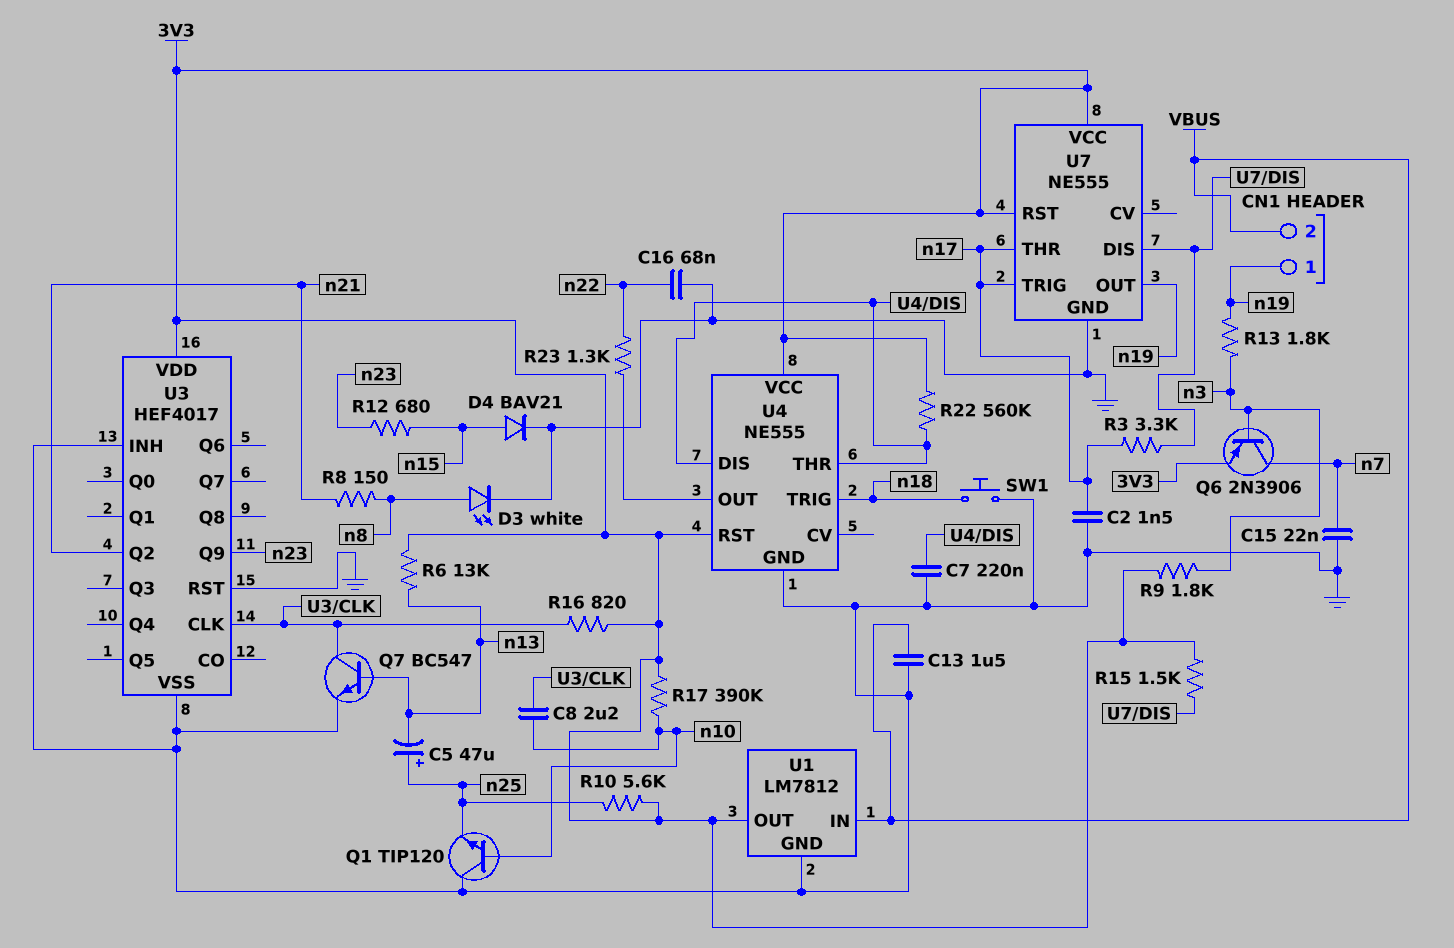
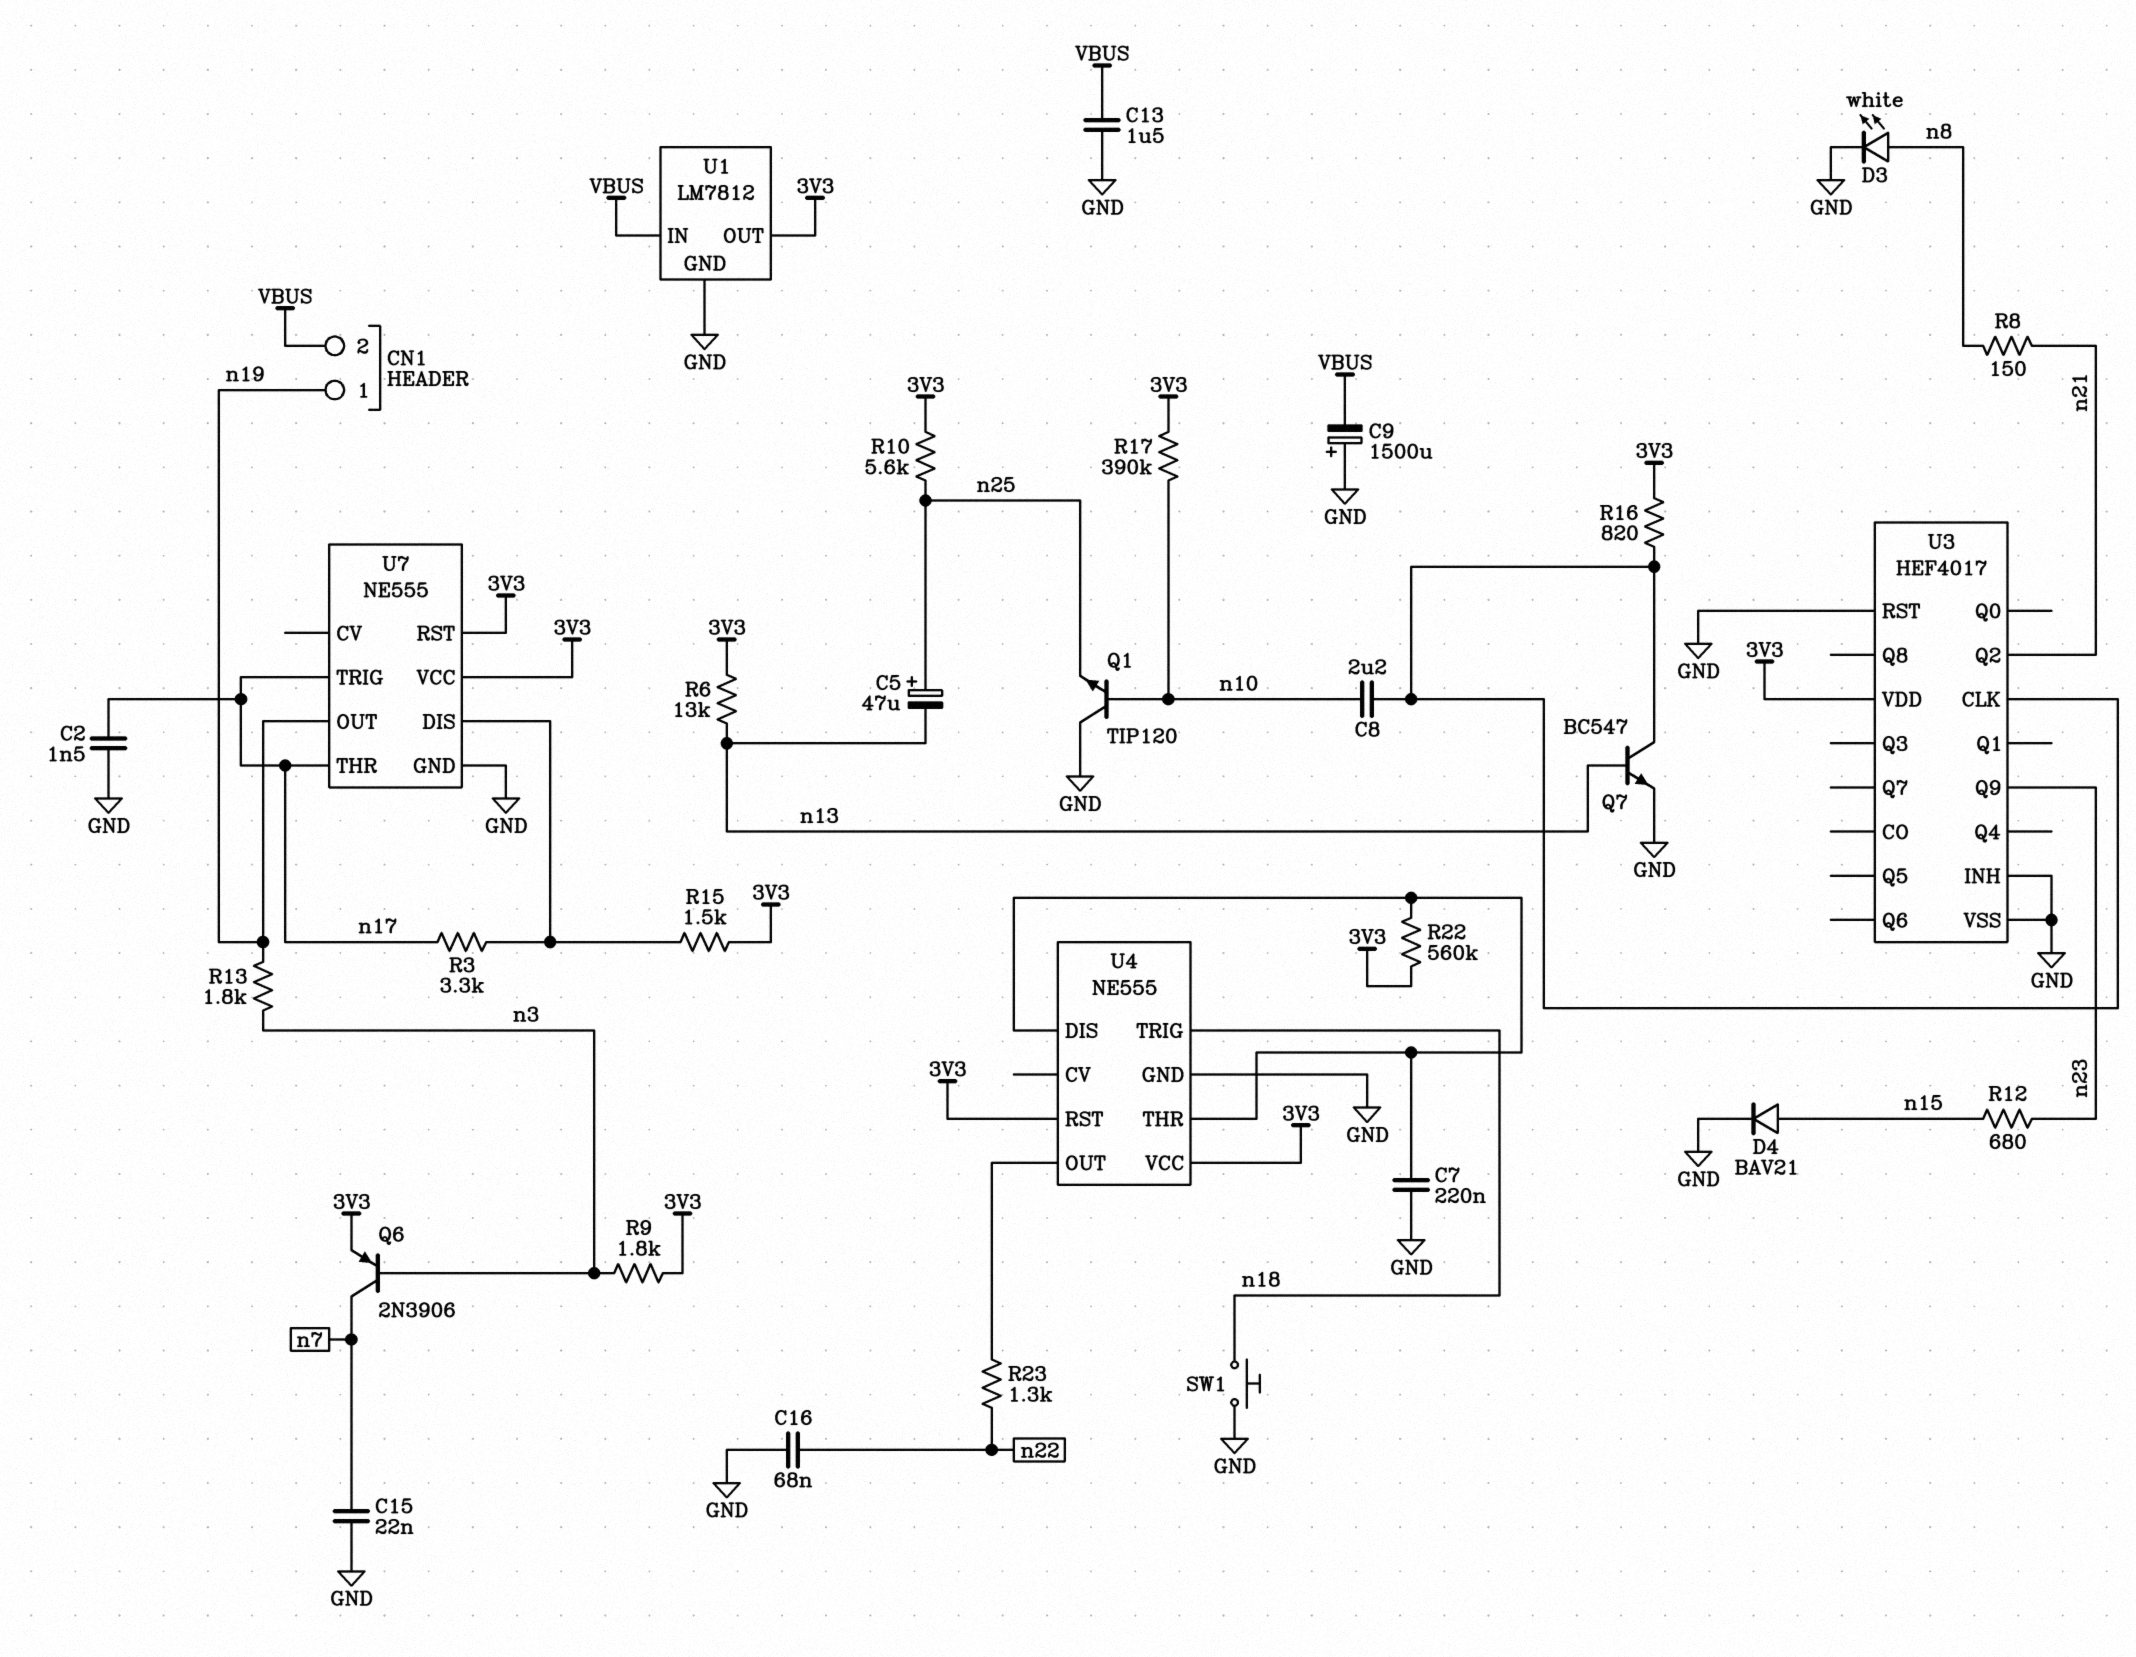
C9: none -> 1500uF (plus GND, minus VBUS)

